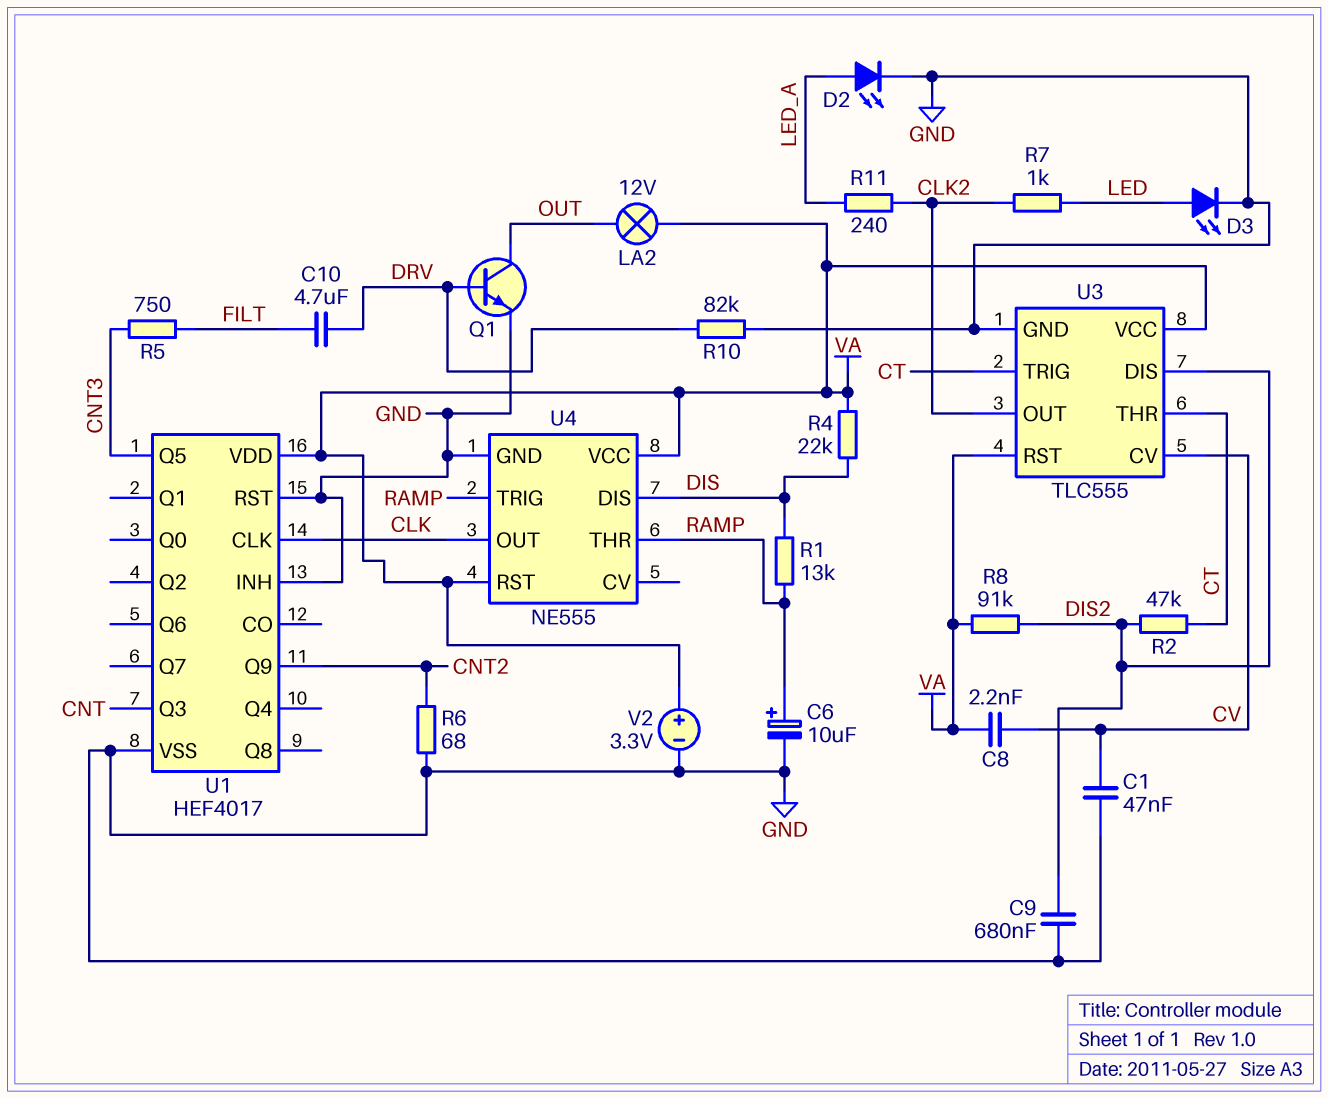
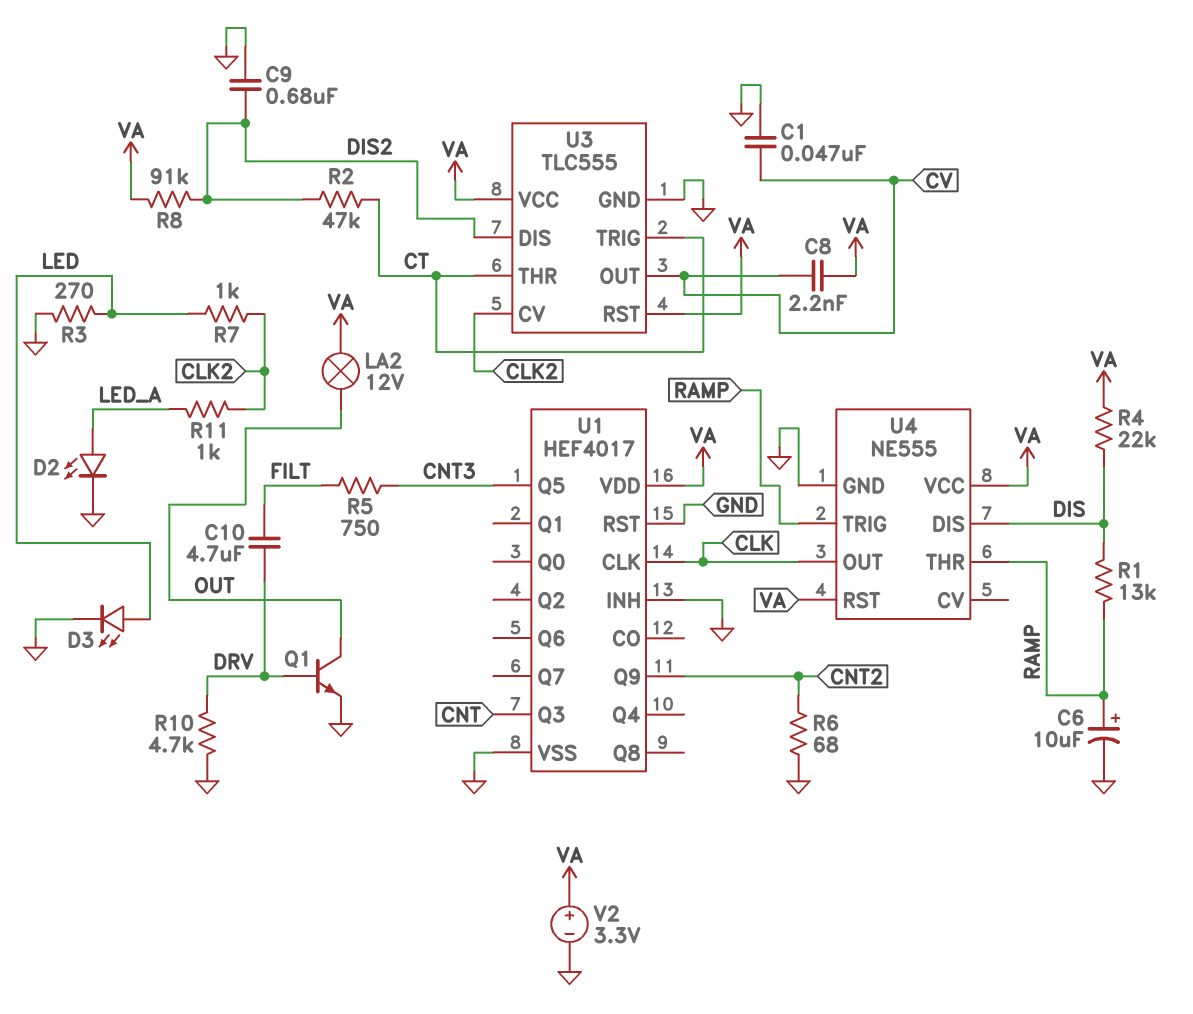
R3: none -> 270 (GND, LED)
R10: 82k (DRV, GND) -> 4.7k (DRV, GND)
R11: 240 (CLK2, LED_A) -> 1k (CLK2, LED_A)
U3 pin CV: CV -> CLK2
U3 pin OUT: CLK2 -> CV

